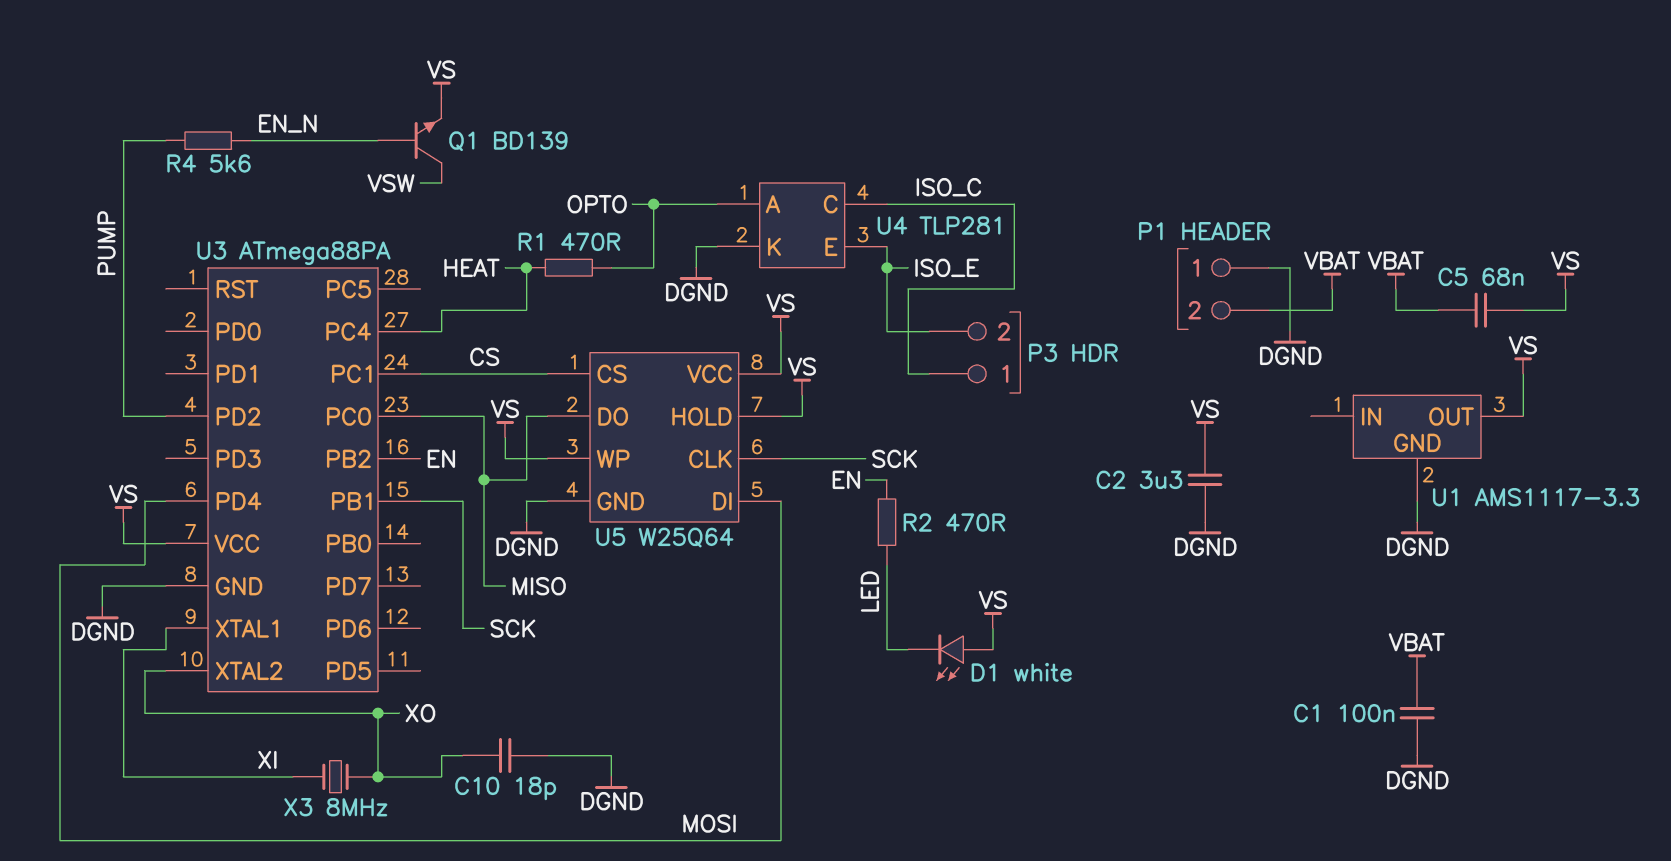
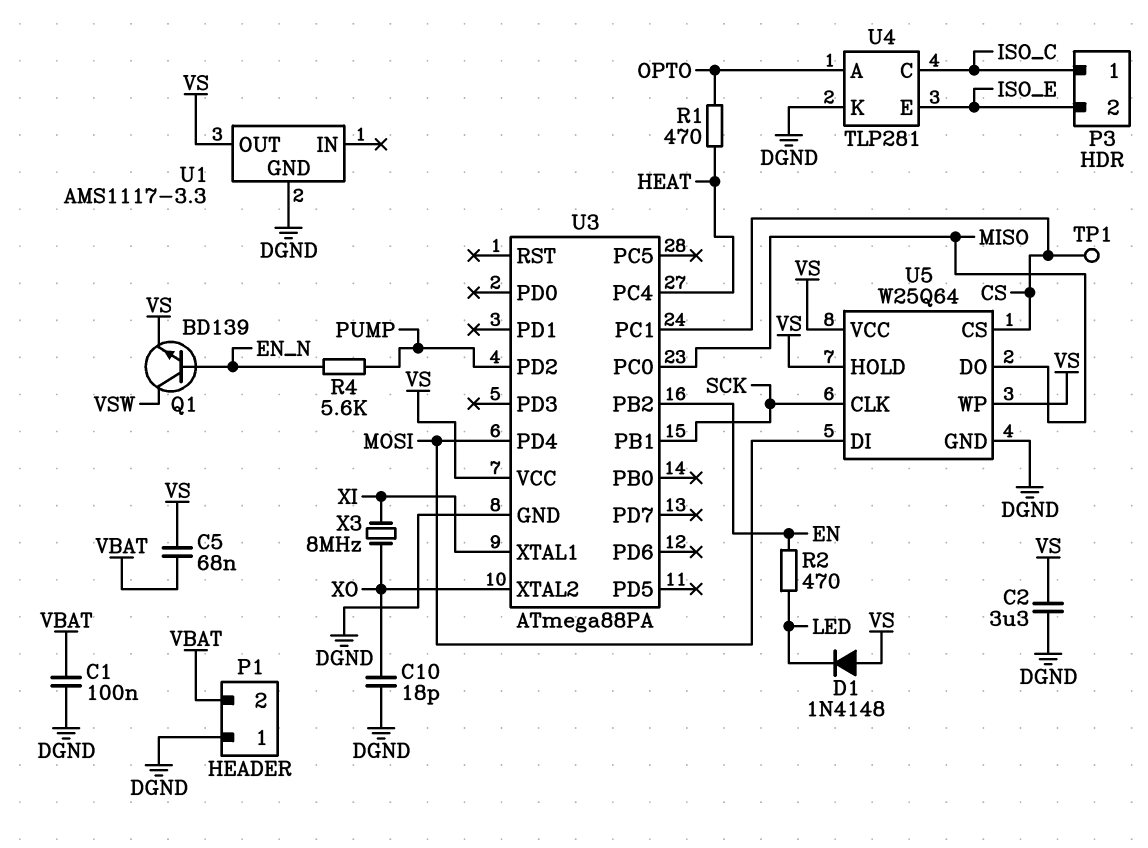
D1: LED white (A VS, K LED) -> diode 1N4148 (A VS, K LED)
TP1: none -> test point (CS)

